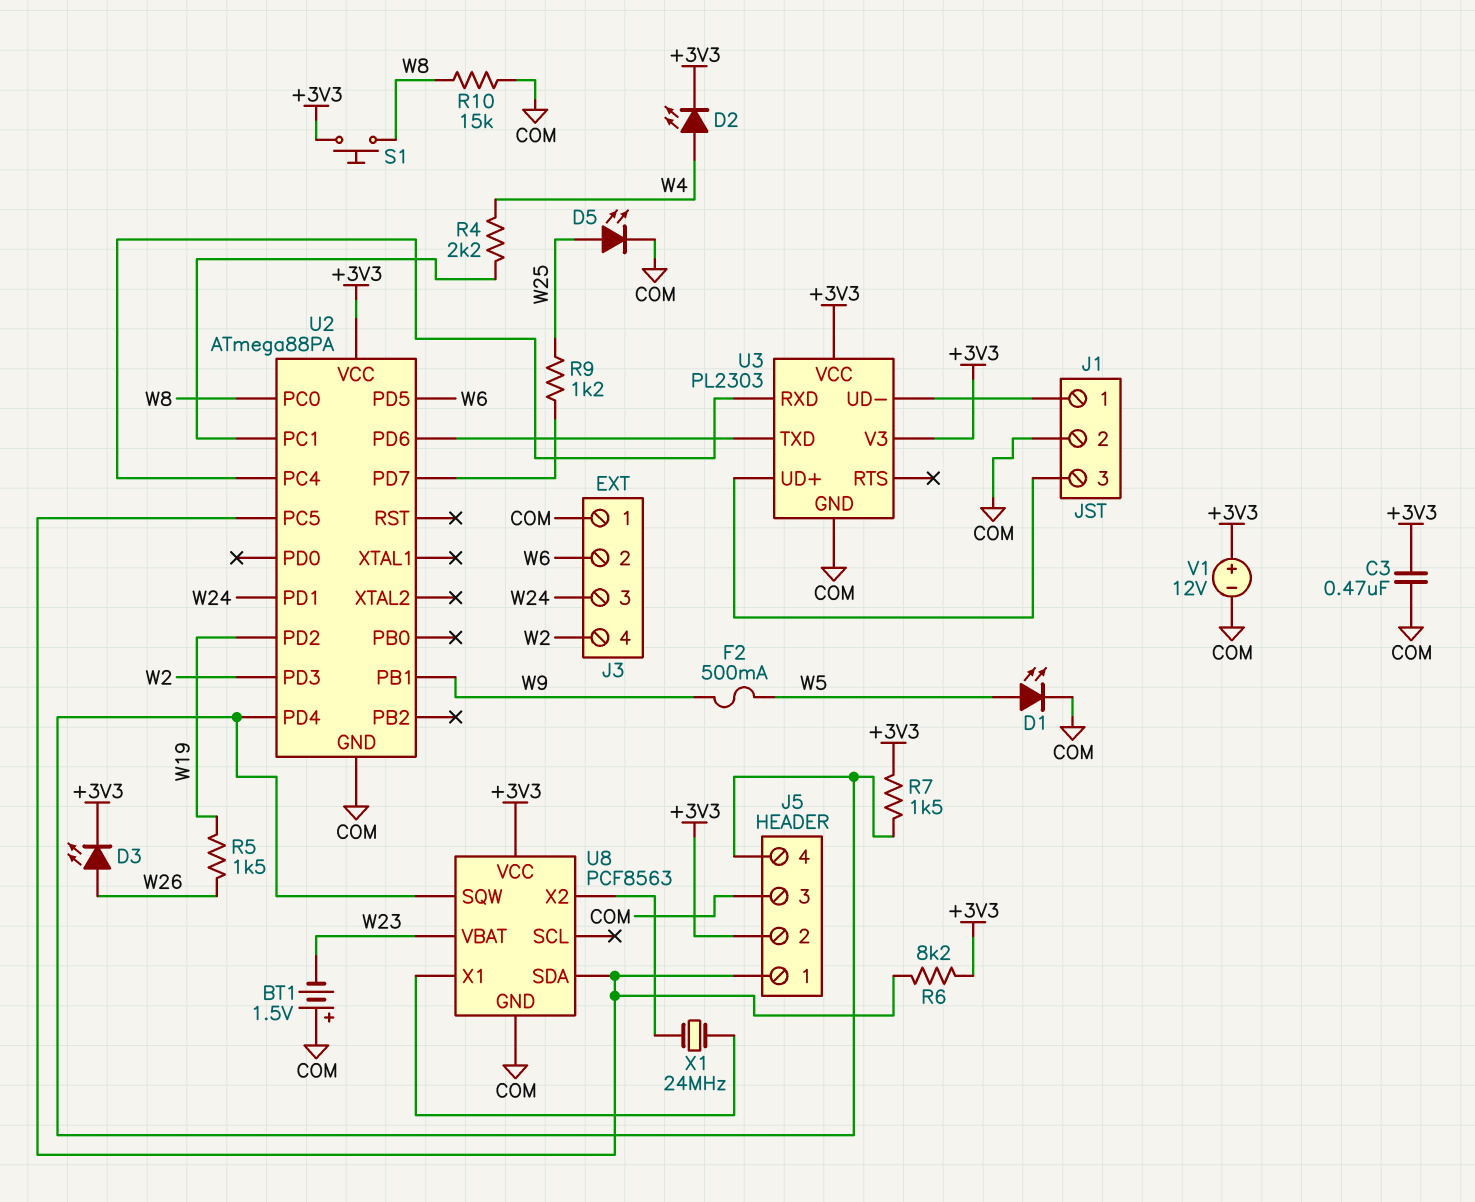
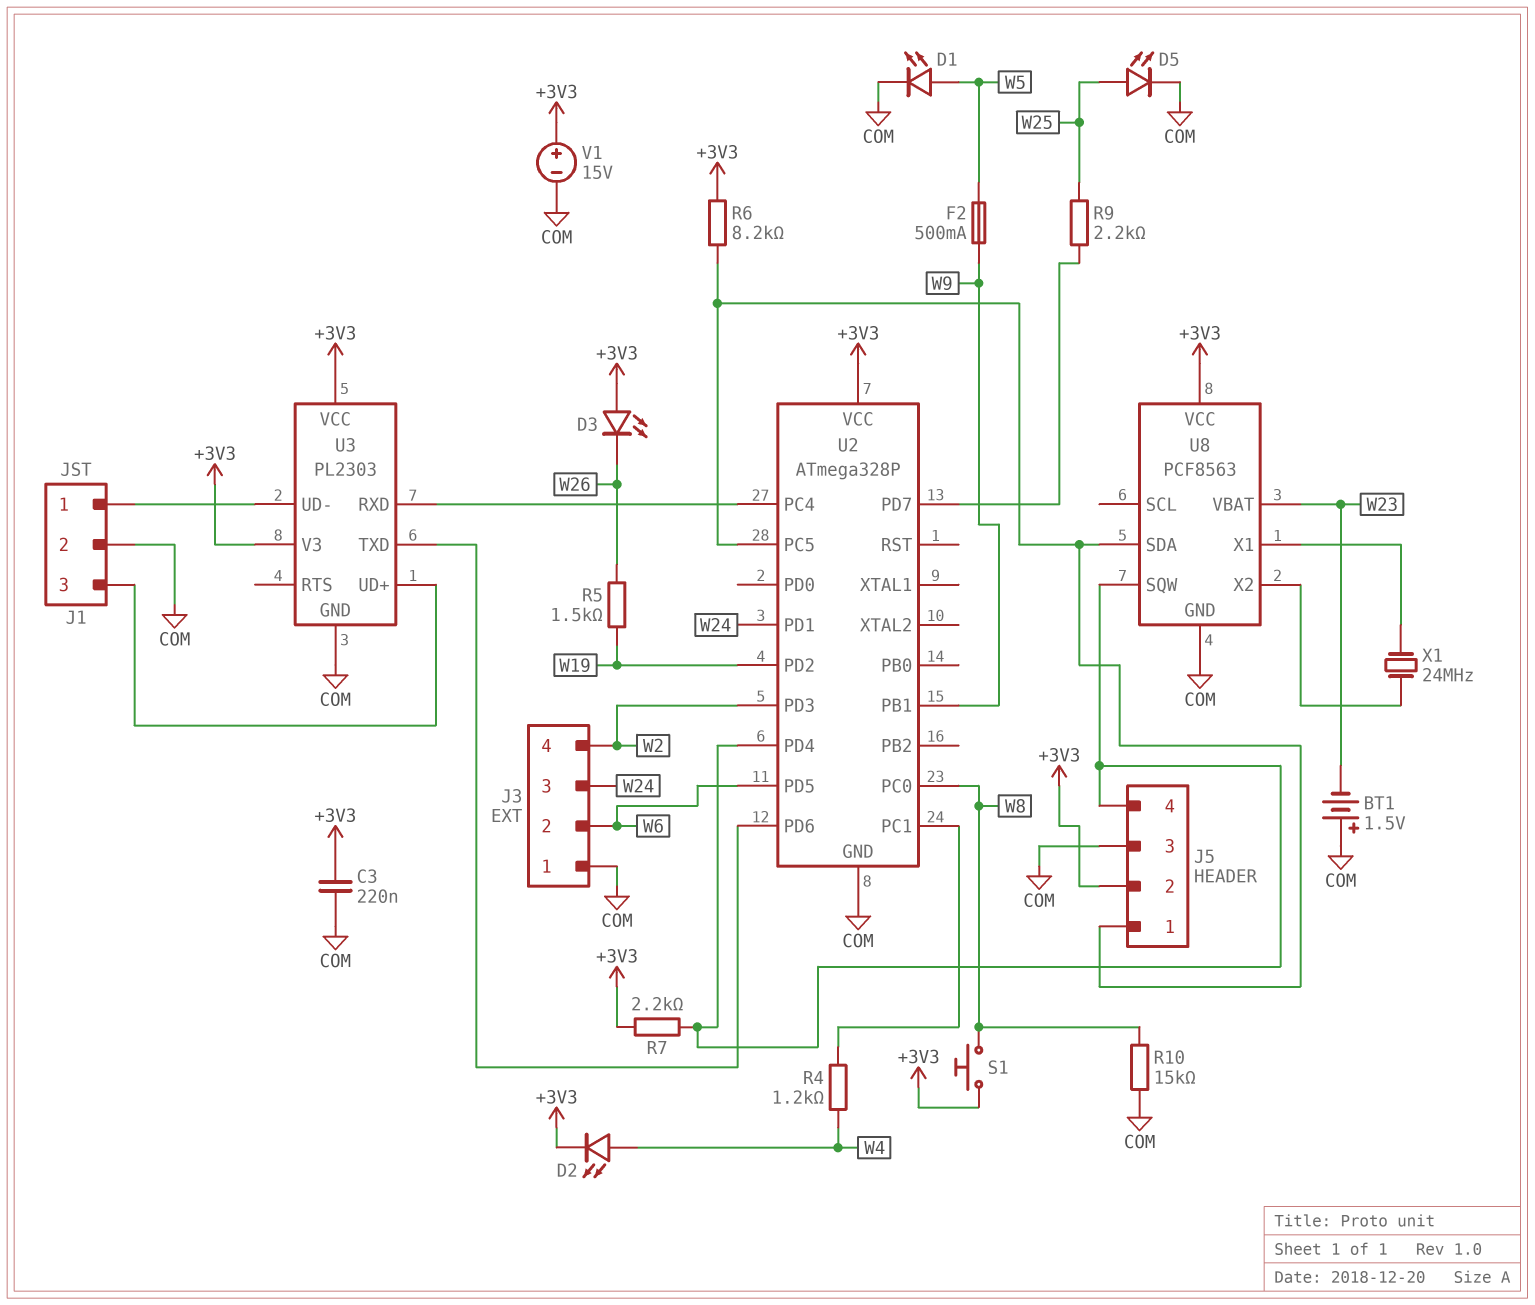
C3: 470nF (+3V3, COM) -> 220nF (+3V3, COM)
D3: LED (A W26, K +3V3) -> LED (A +3V3, K W26)
R4: 2.2k (U2/PC1, W4) -> 1.2k (U2/PC1, W4)
R7: 1.5k (+3V3, J5/4) -> 2.2k (+3V3, J5/4)
R9: 1.2k (U2/PD7, W25) -> 2.2k (U2/PD7, W25)
U2: ATmega88PA -> ATmega328P
V1: 12V (plus +3V3, minus COM) -> 15V (plus +3V3, minus COM)

